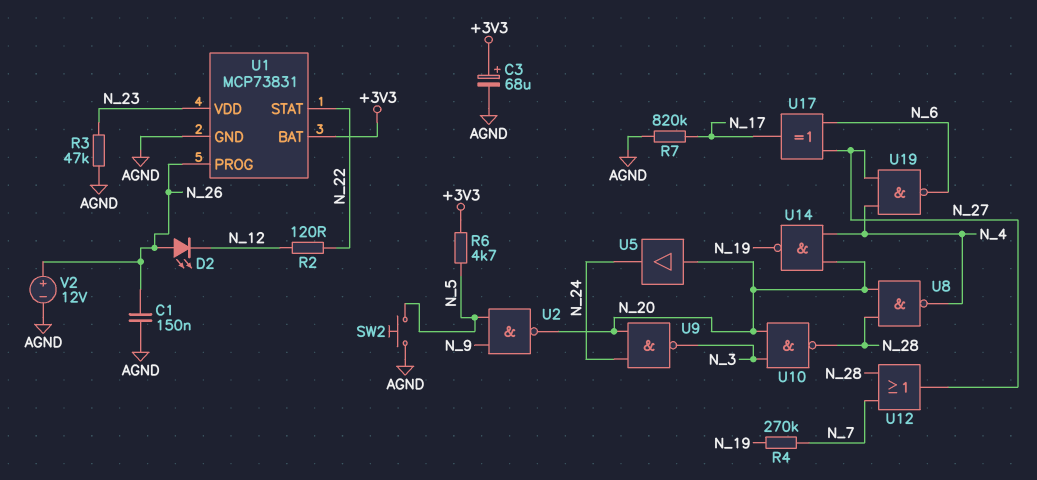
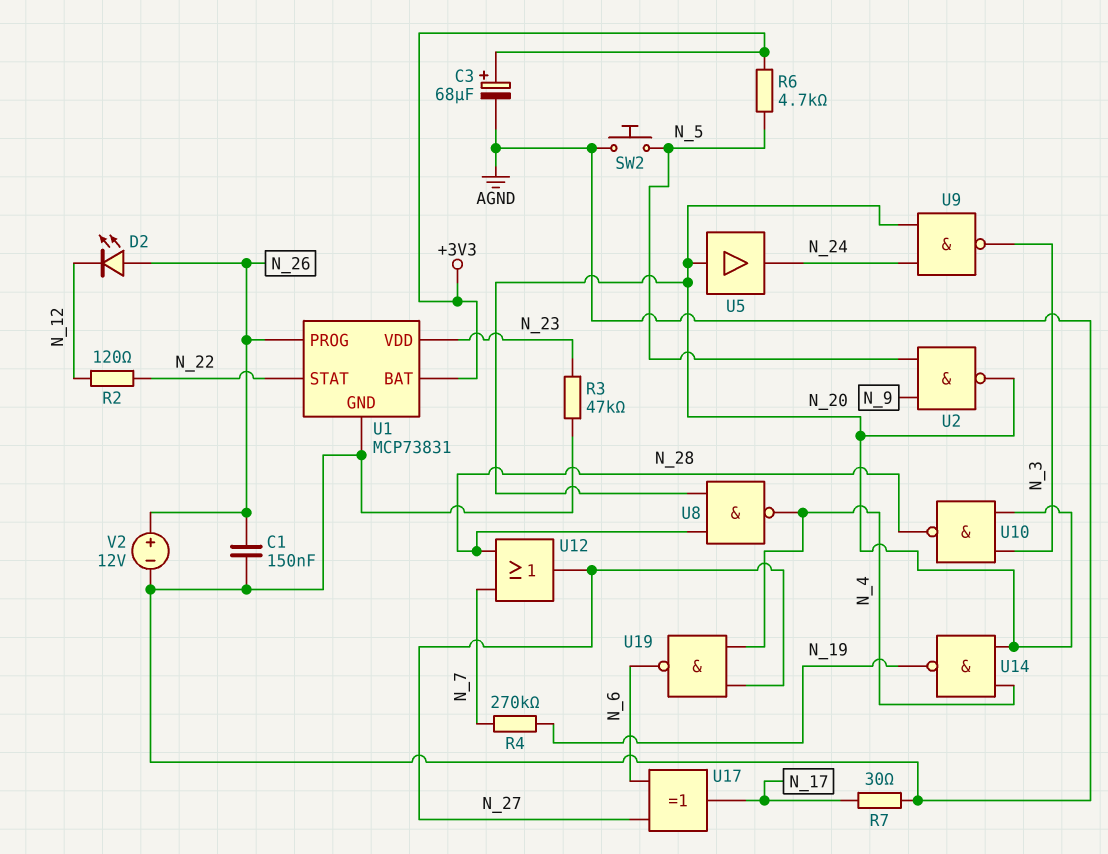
R7: 820k (AGND, N_17) -> 30 (AGND, N_17)

